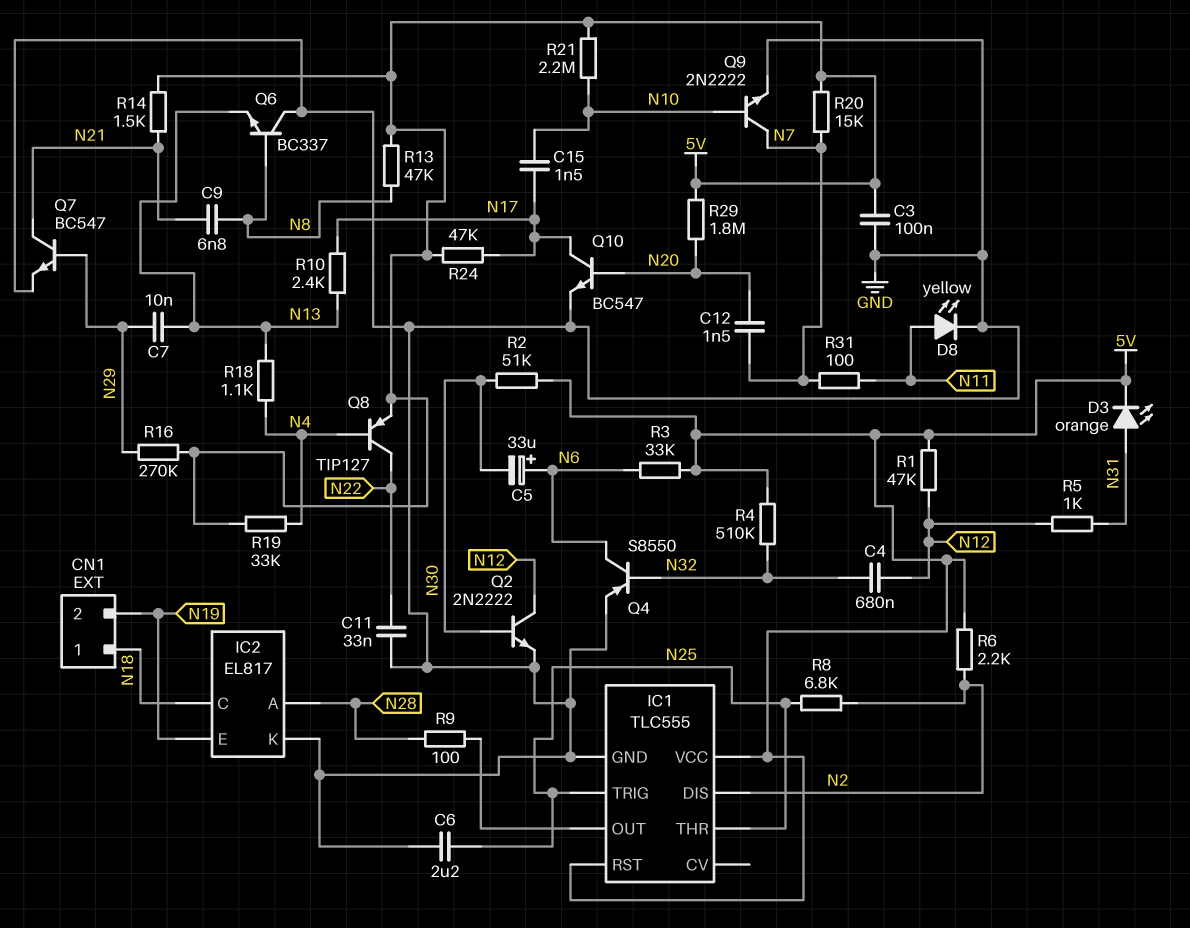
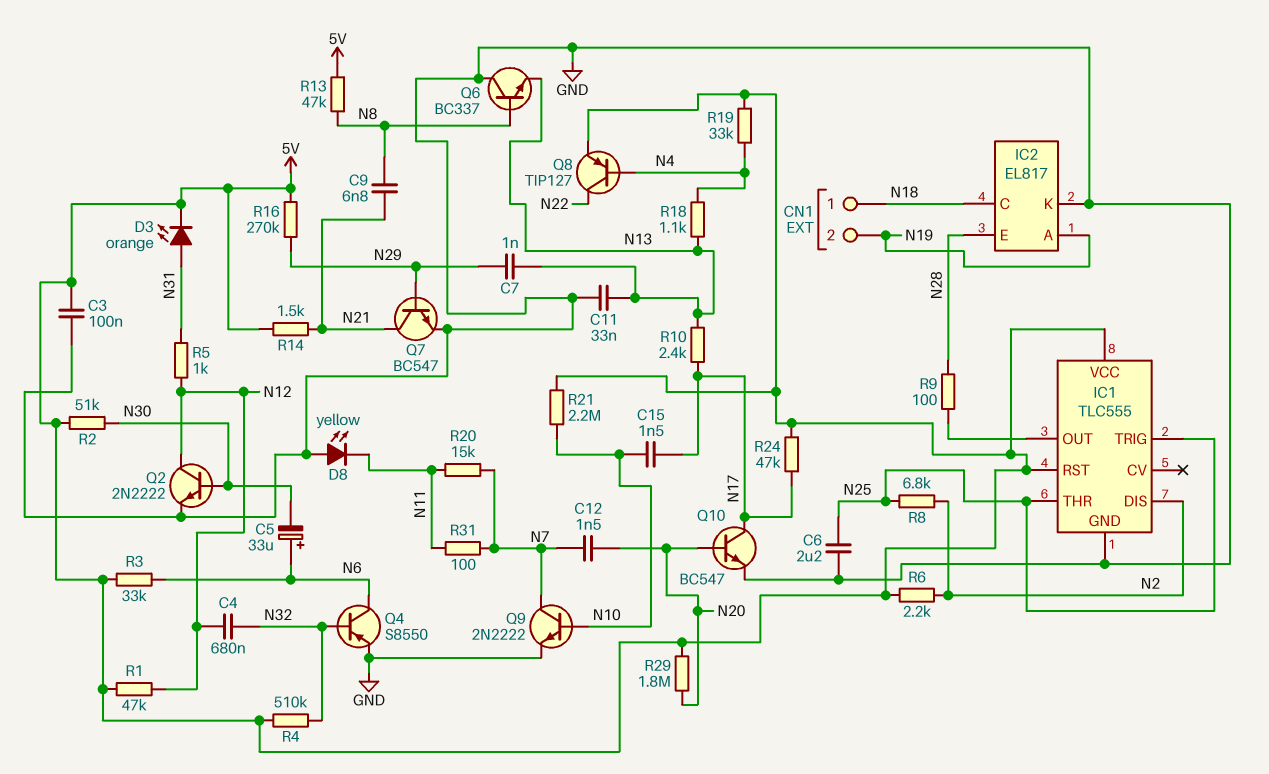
C7: 10nF (N13, N29) -> 1nF (N13, N29)
C11: 33nF (GND, N22) -> 33nF (GND, N13)
D8: LED yellow (A N11, K GND) -> LED yellow (A GND, K N11)
IC2 pin A: N28 -> N19
IC2 pin E: N19 -> N28
R20: 15k (5V, N7) -> 15k (N7, N11)

